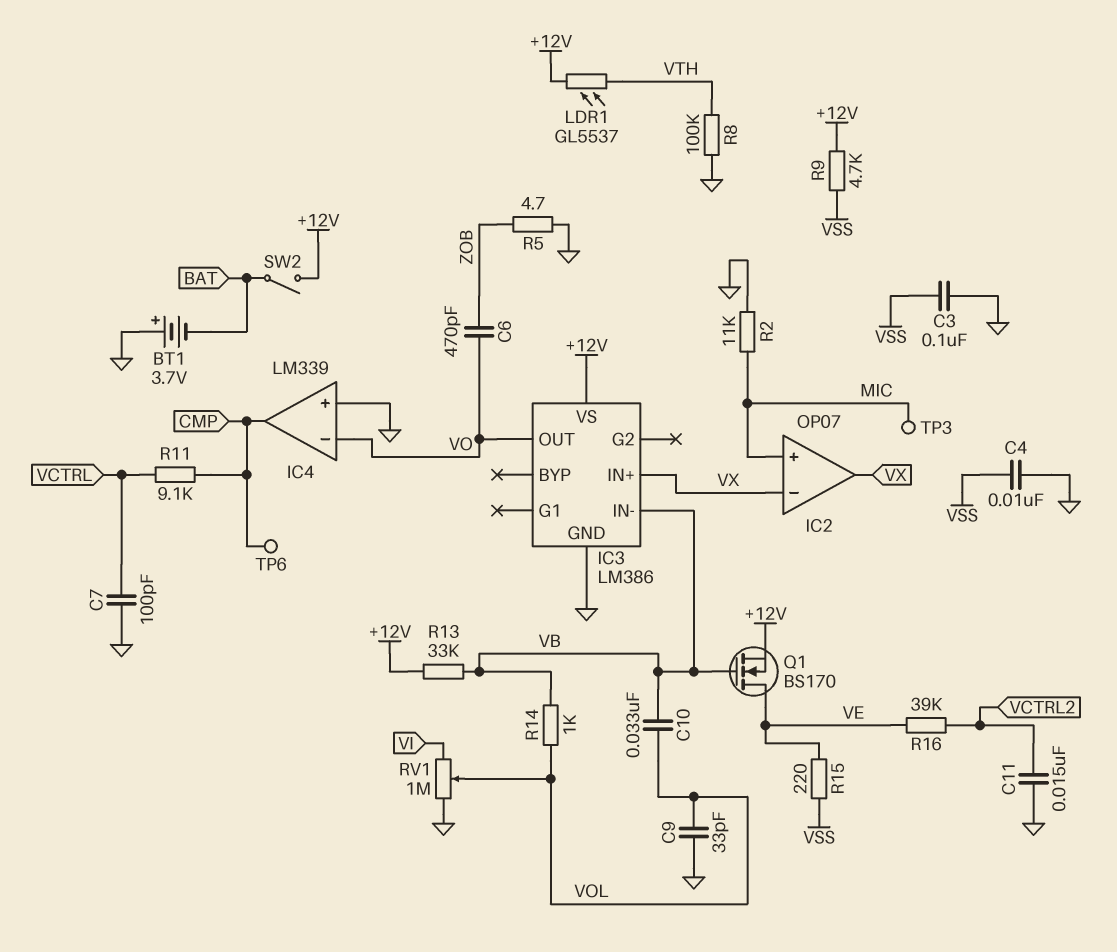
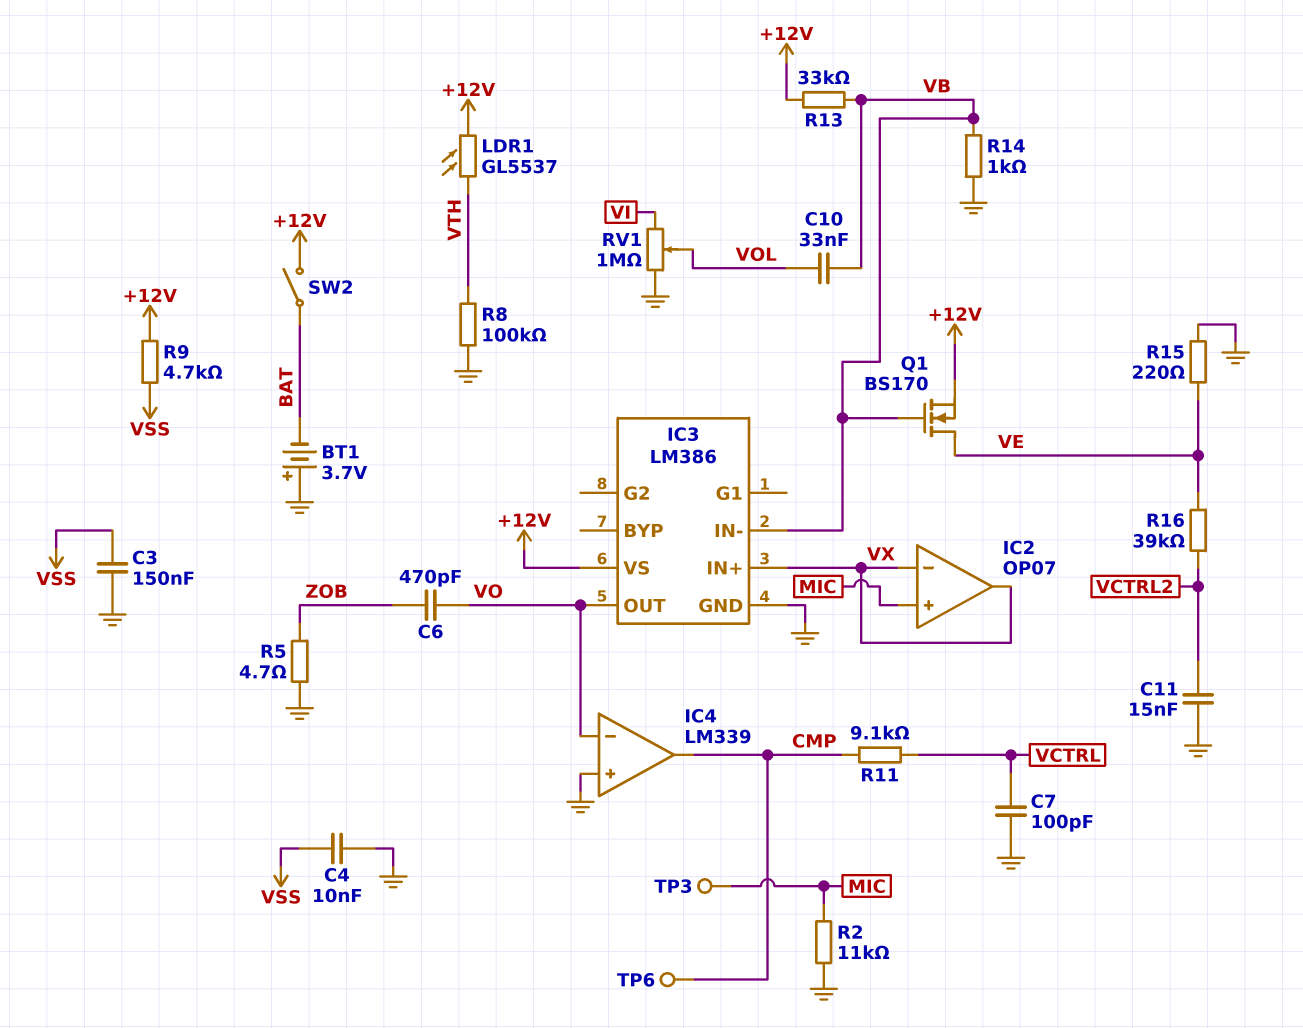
C3: 100nF (GND, VSS) -> 150nF (GND, VSS)
C9: 33pF (GND, VOL) -> none
R14: 1k (VB, VOL) -> 1k (GND, VB)
R15: 220 (VE, VSS) -> 220 (GND, VE)

